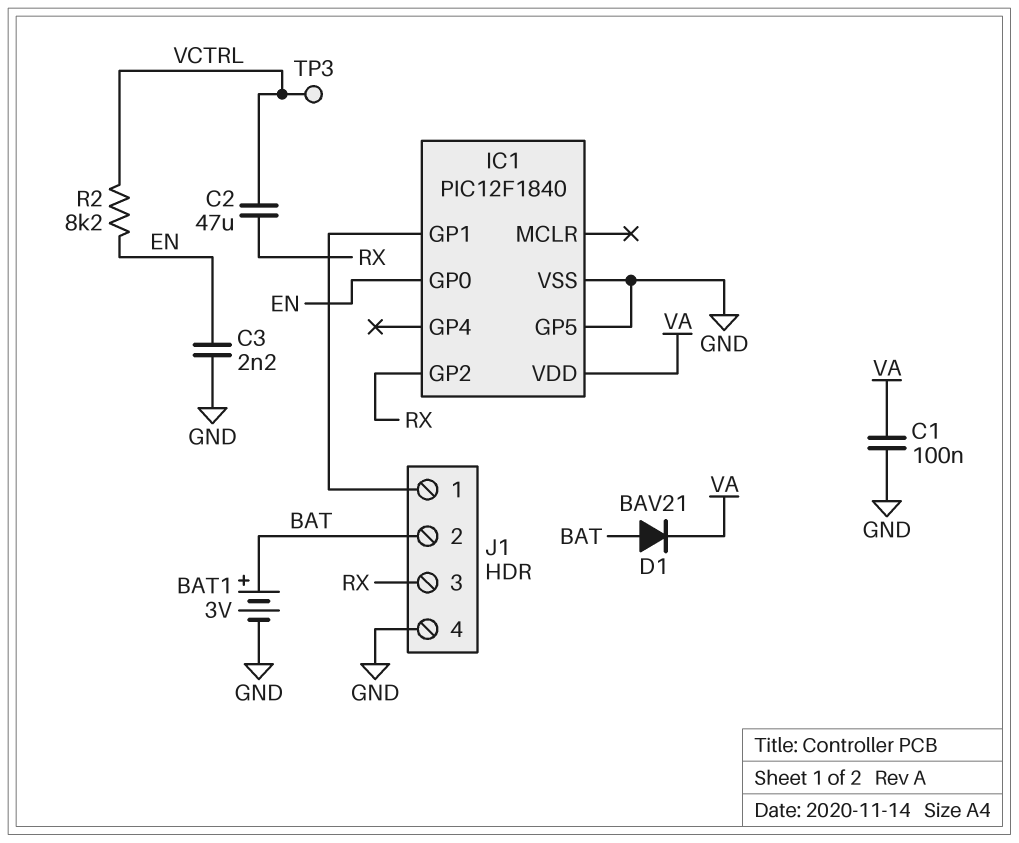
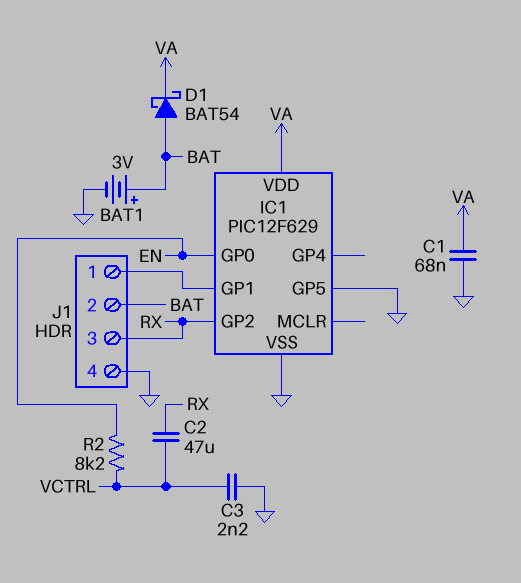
C1: 100nF (GND, VA) -> 68nF (GND, VA)
C3: 2.2nF (EN, GND) -> 2.2nF (GND, VCTRL)
D1: diode BAV21 (A BAT, K VA) -> schottky BAT54 (A BAT, K VA)
IC1: PIC12F1840 -> PIC12F629
TP3: test point (VCTRL) -> none

